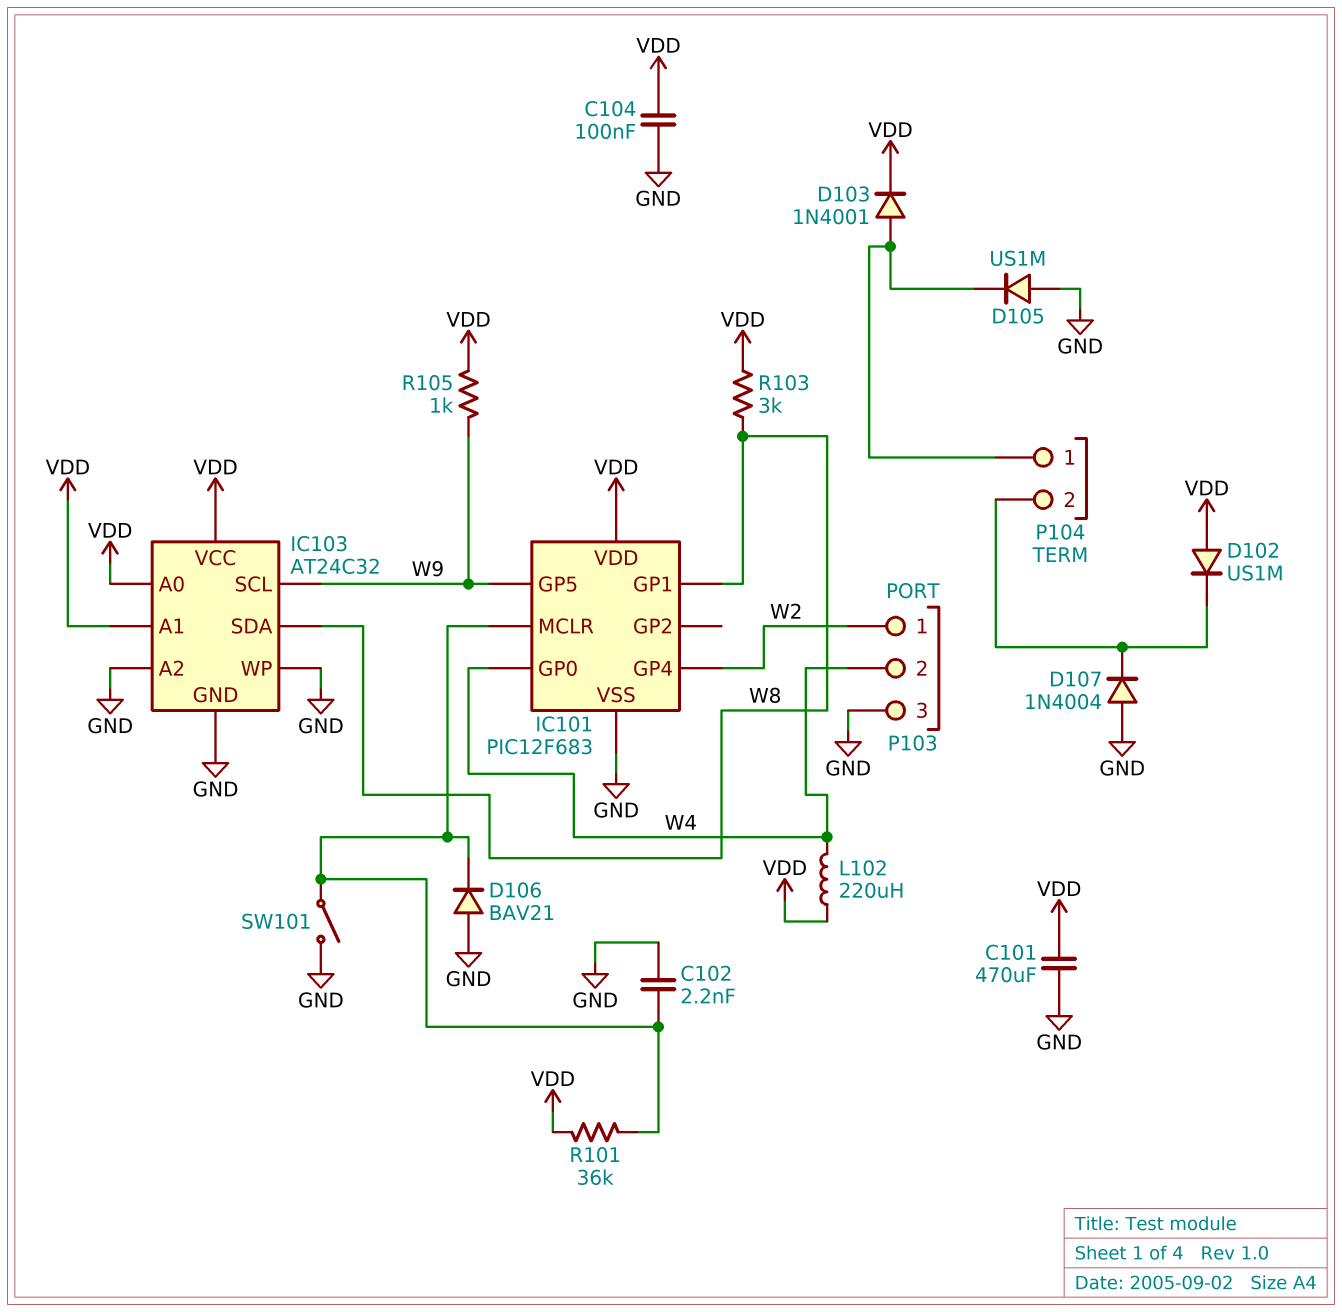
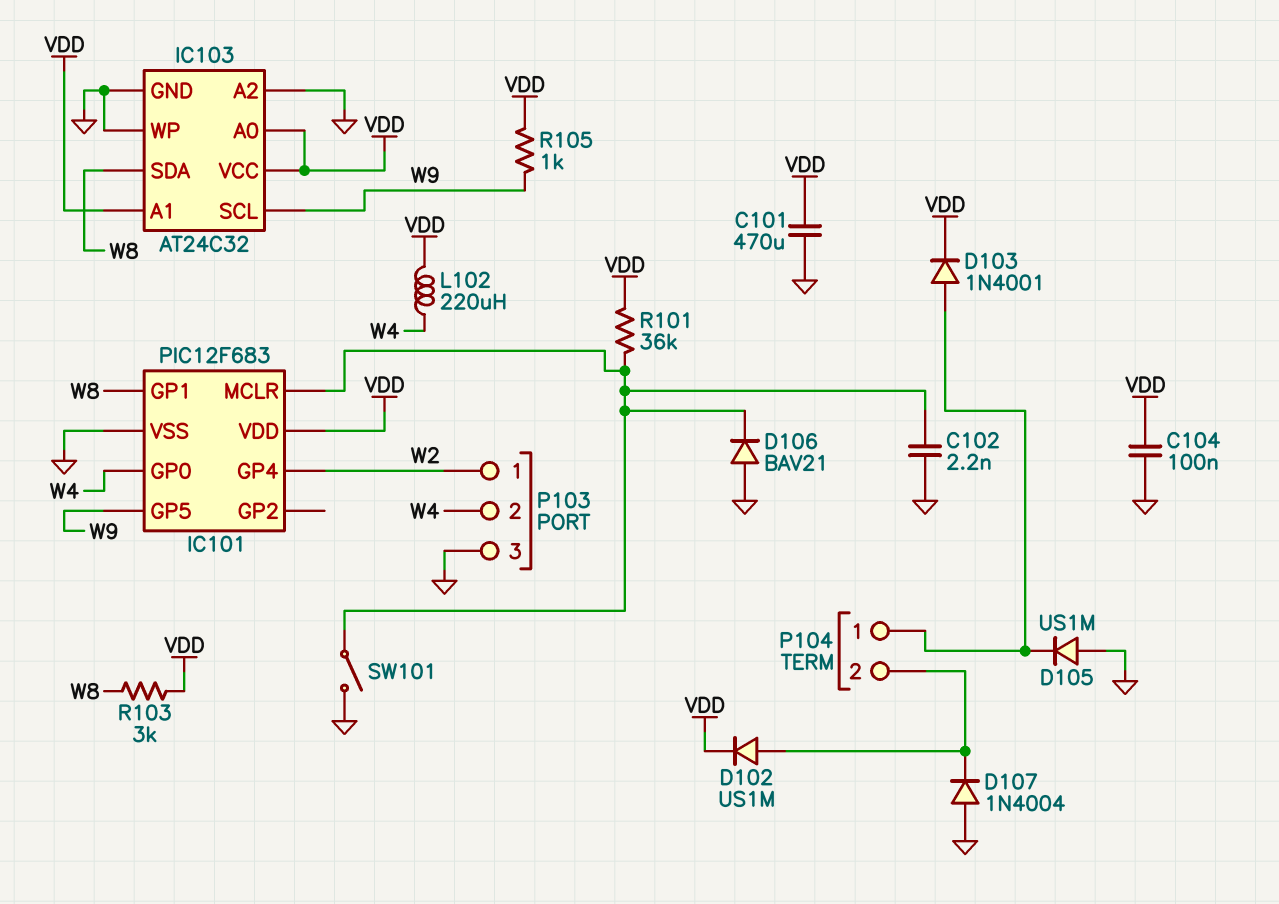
D102: diode US1M (A VDD, K P104/2) -> diode US1M (A P104/2, K VDD)

